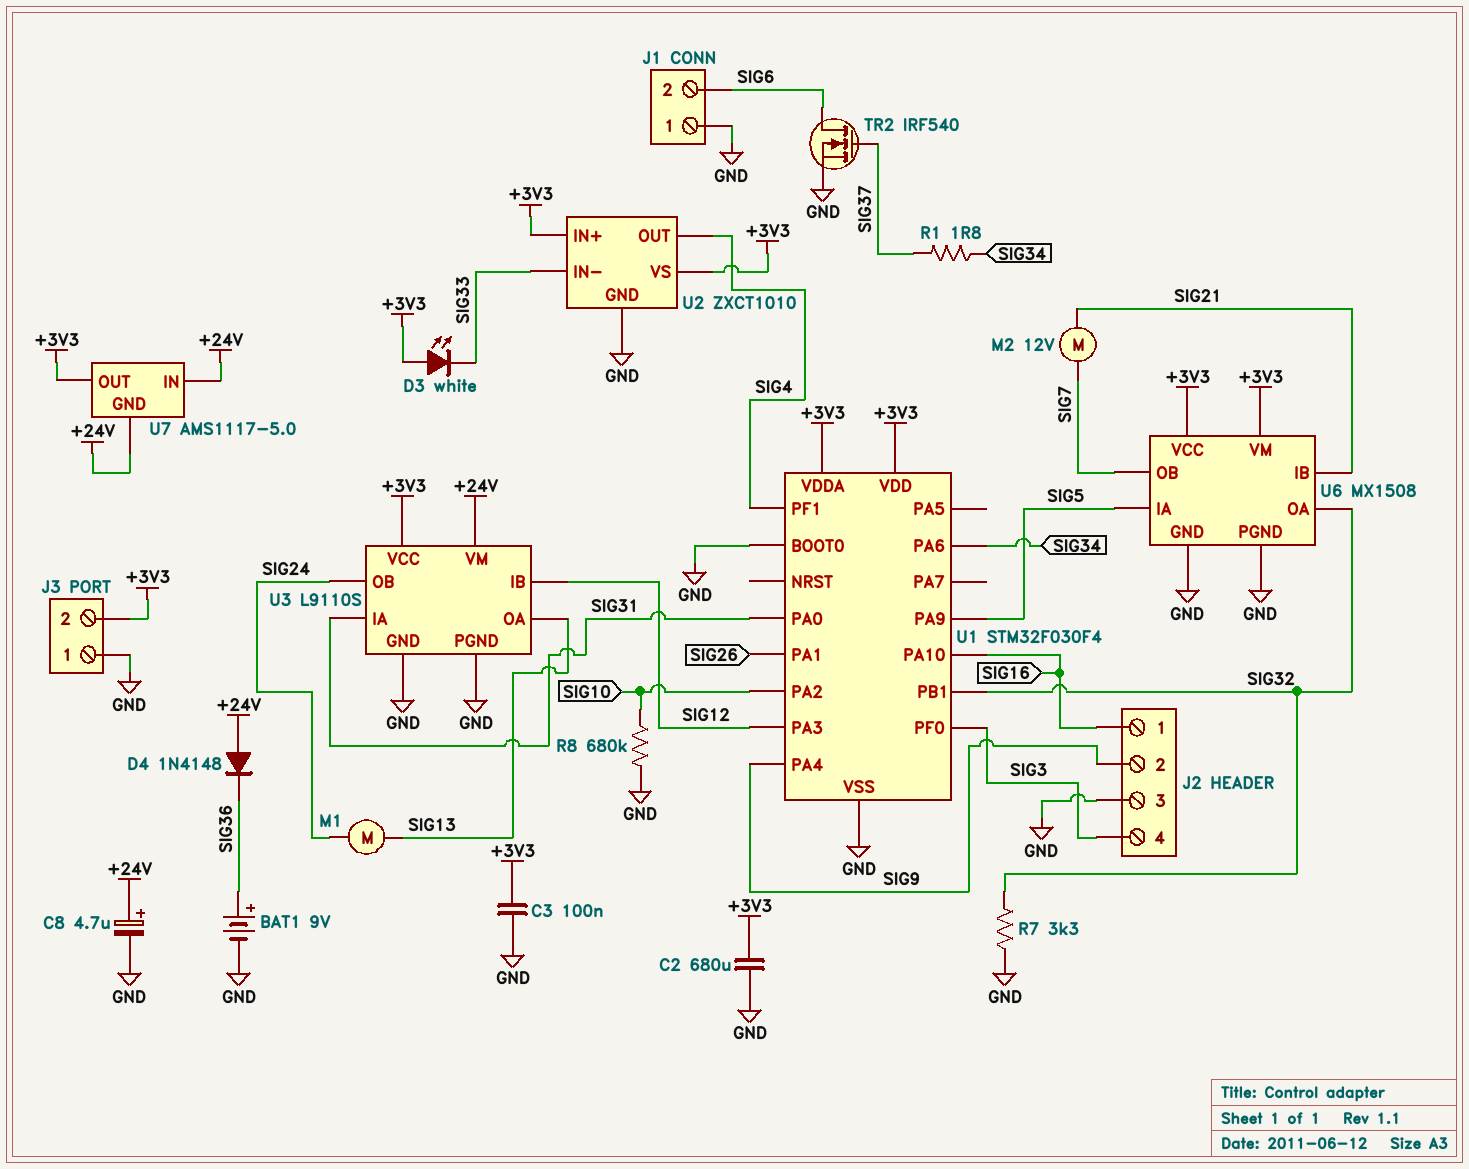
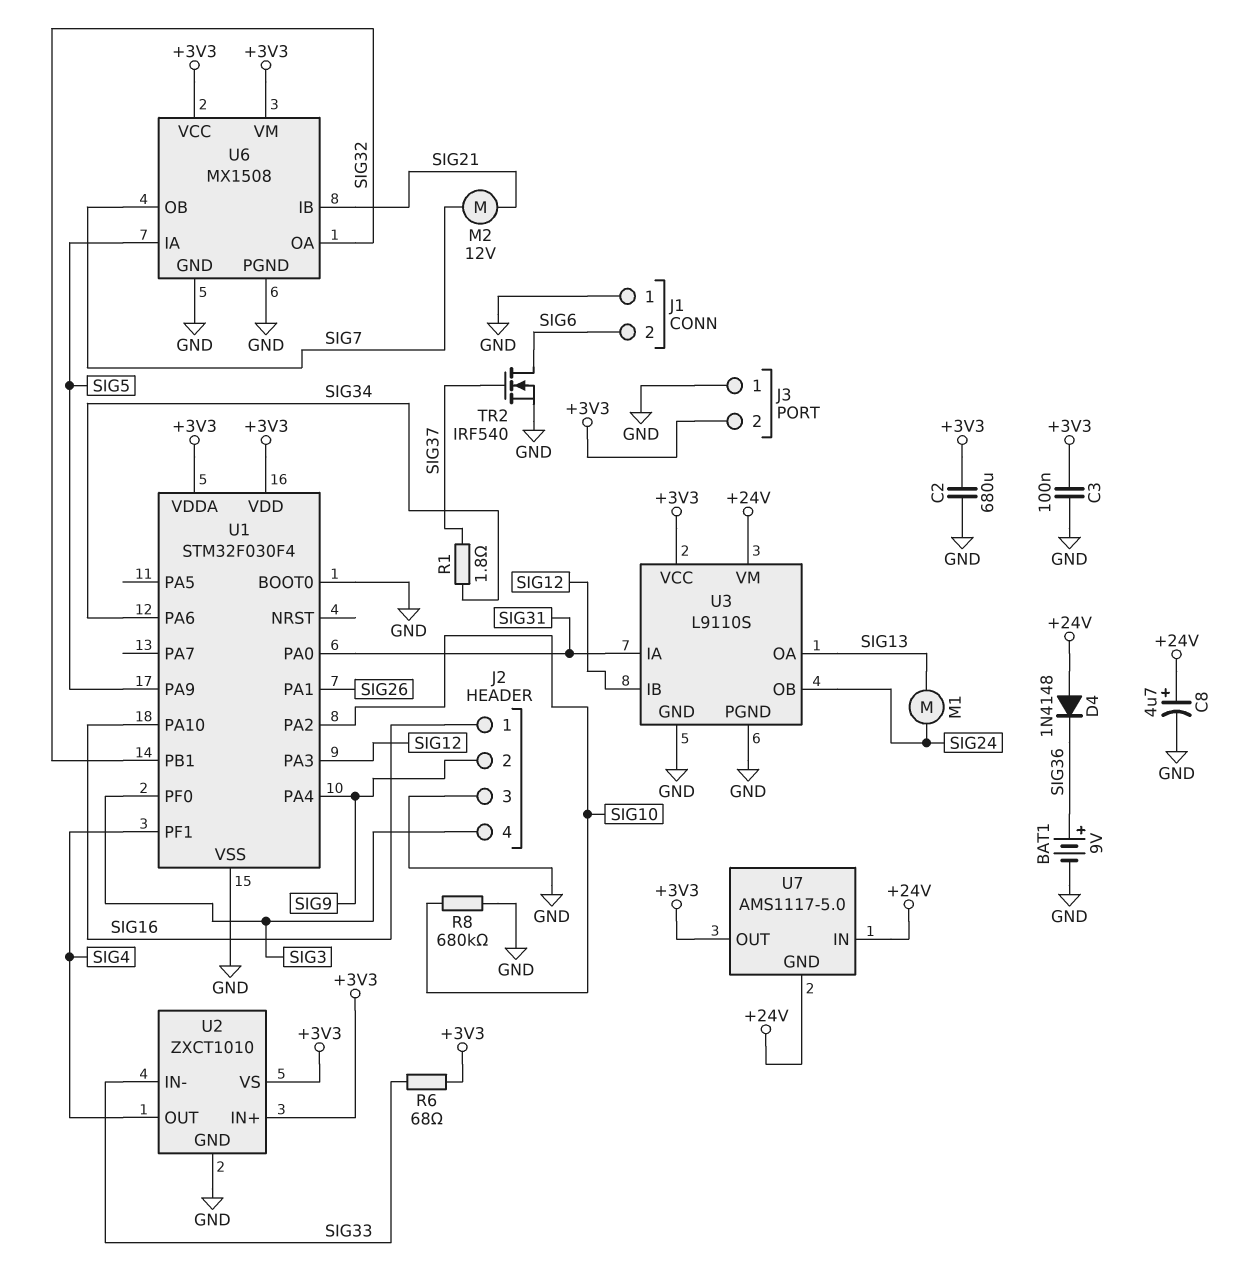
D3: LED white (A +3V3, K SIG33) -> none
R6: none -> 68 (+3V3, SIG33)
R7: 3.3k (GND, SIG32) -> none

